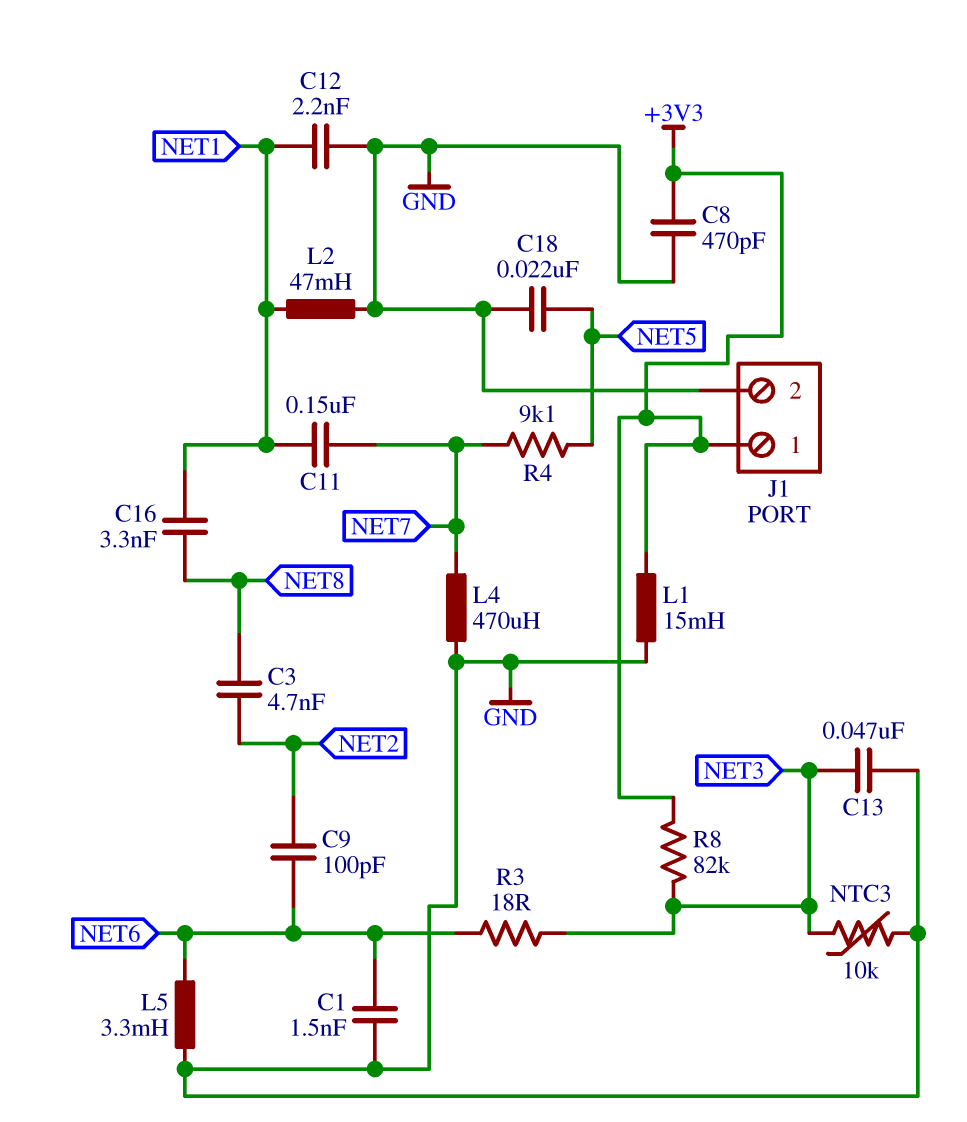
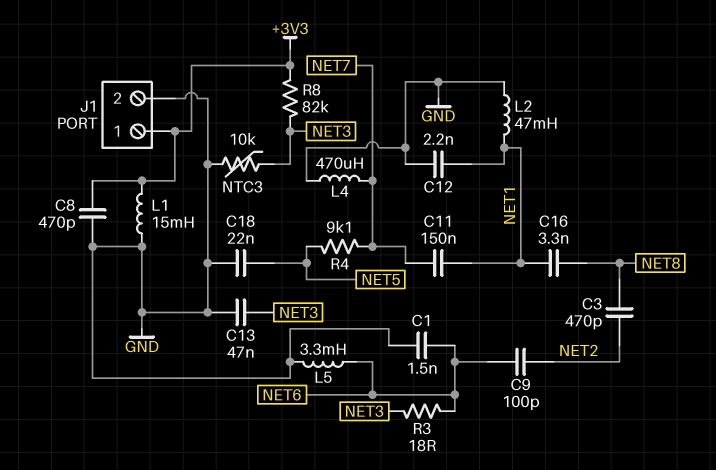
C3: 4.7nF (NET2, NET8) -> 470pF (NET2, NET8)

